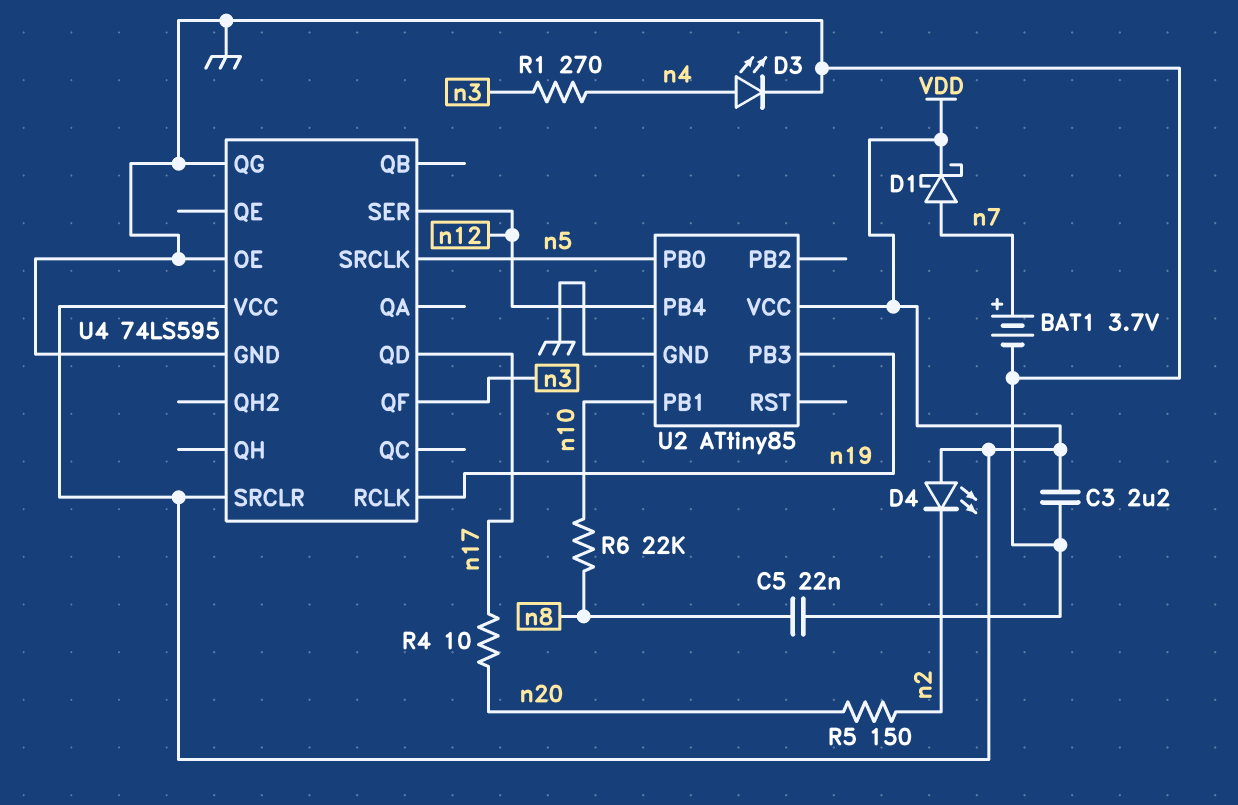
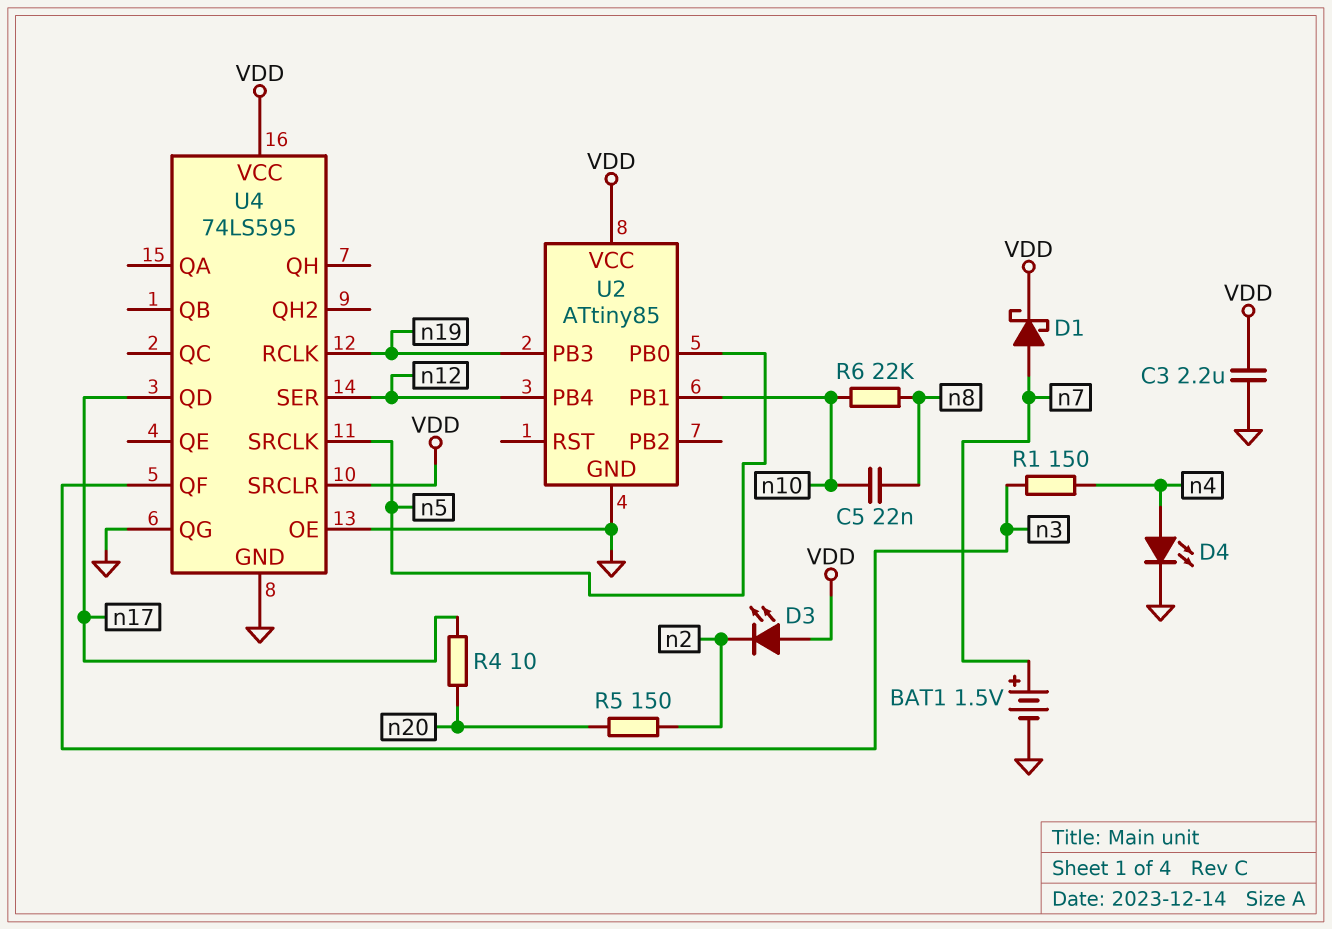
BAT1: 3.7V (plus n7, minus GND) -> 1.5V (plus n7, minus GND)
C5: 22nF (GND, n8) -> 22nF (n8, n10)
D3: LED (A n4, K GND) -> LED (A VDD, K n2)
D4: LED (A VDD, K n2) -> LED (A n4, K GND)
R1: 270 (n3, n4) -> 150 (n3, n4)

